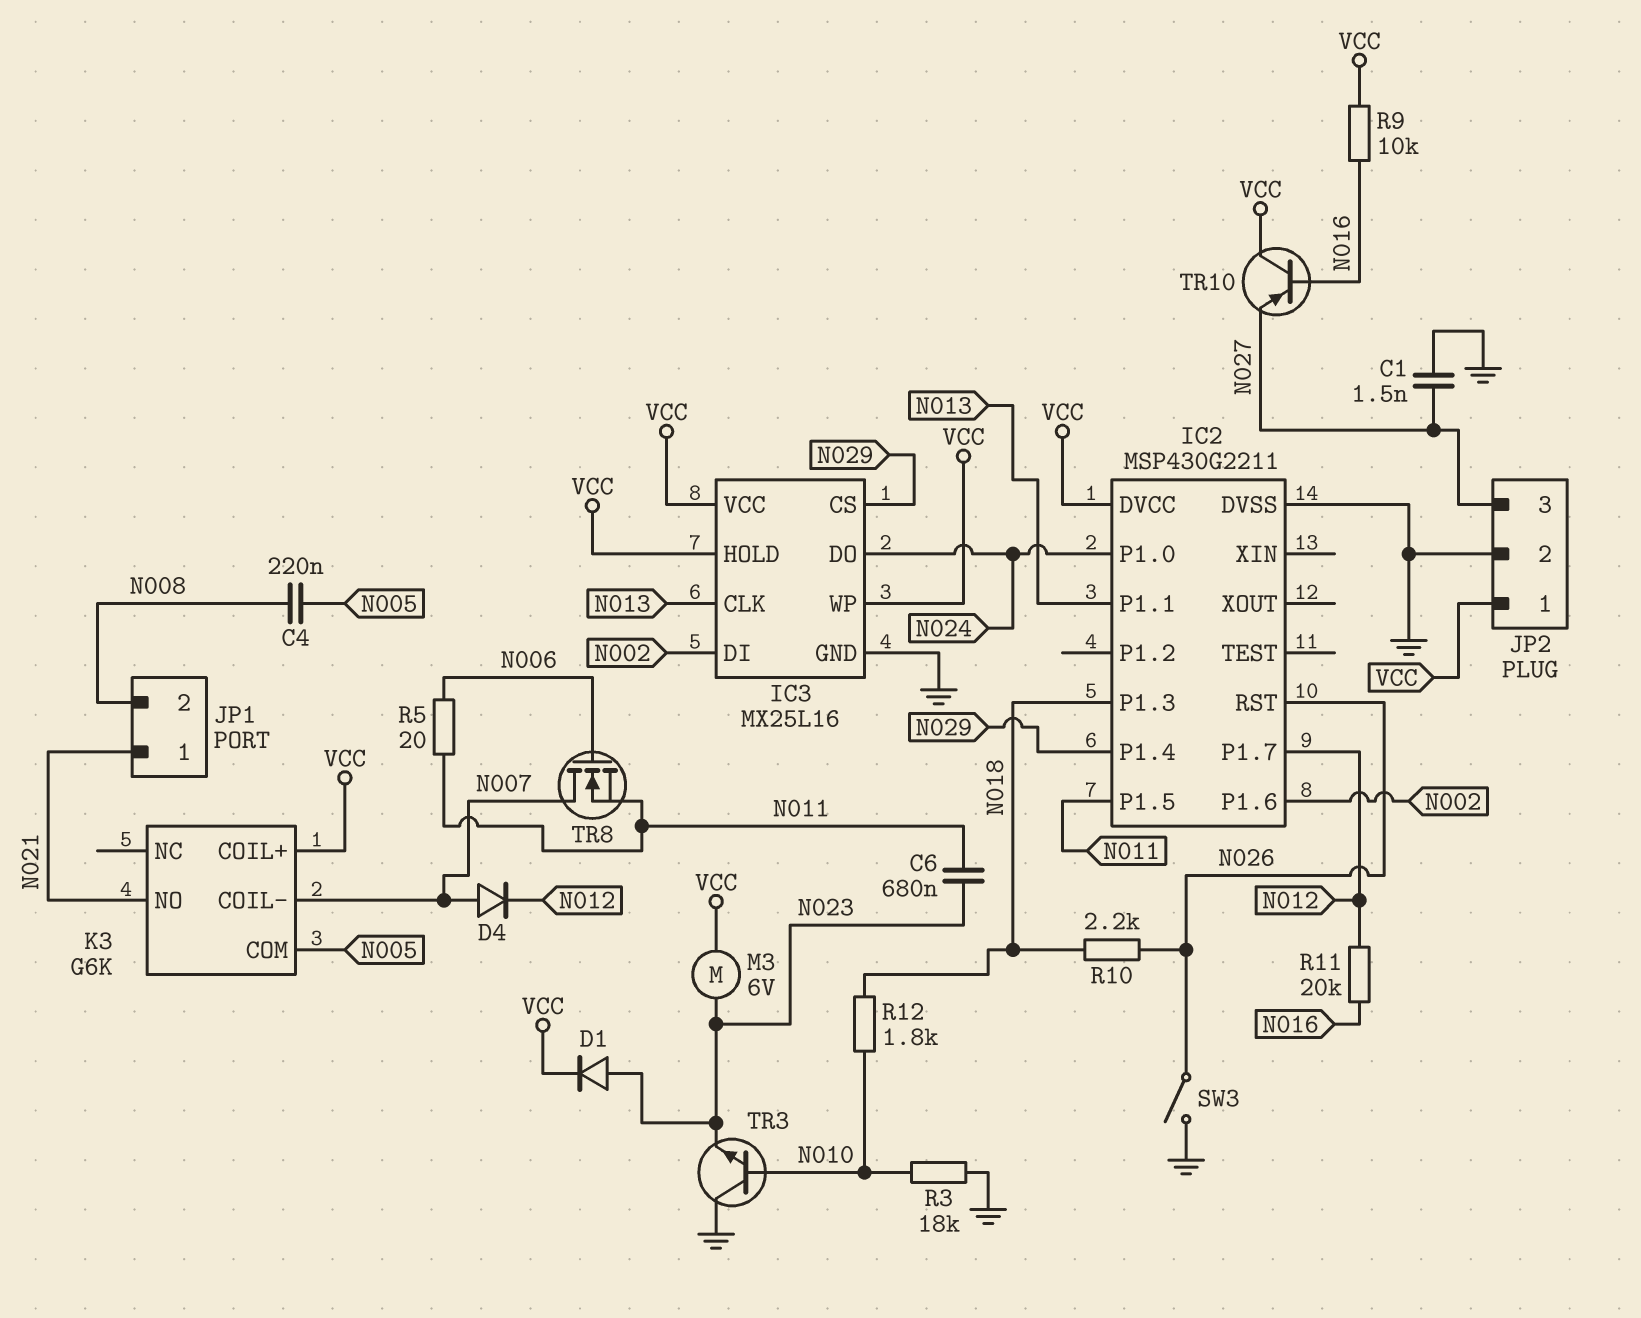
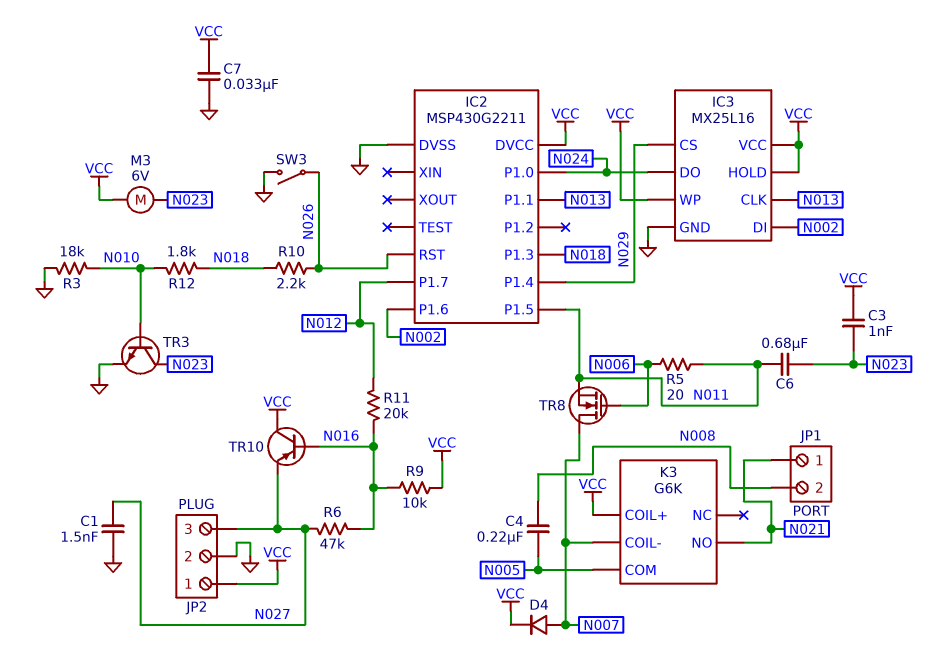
C3: none -> 1nF (N023, VCC)
C7: none -> 33nF (GND, VCC)
D1: diode (A N023, K VCC) -> none
D4: diode (A N007, K N012) -> diode (A N007, K VCC)
R6: none -> 47k (N016, N027)
TR3: NPN (B N010, C GND, E N023) -> NPN (B N010, C N023, E GND)

